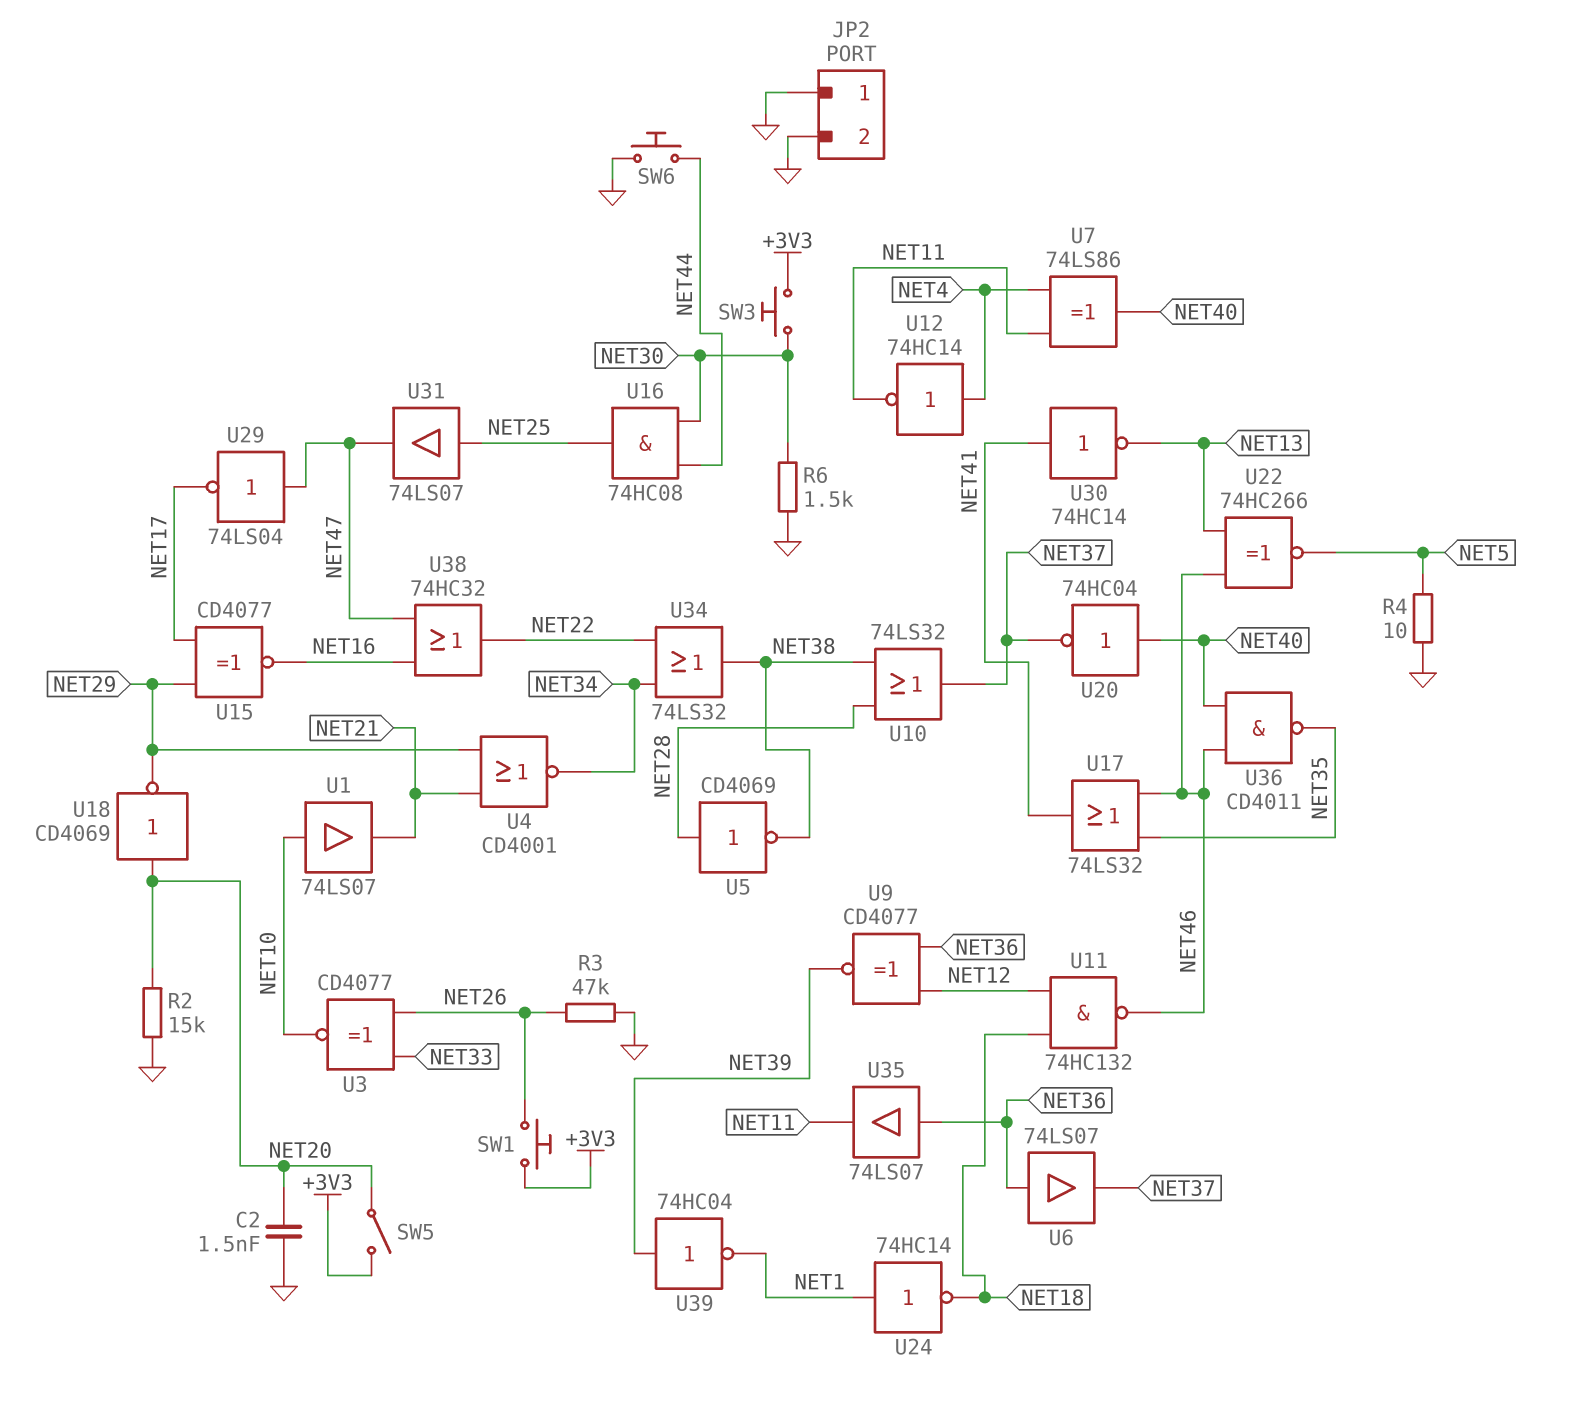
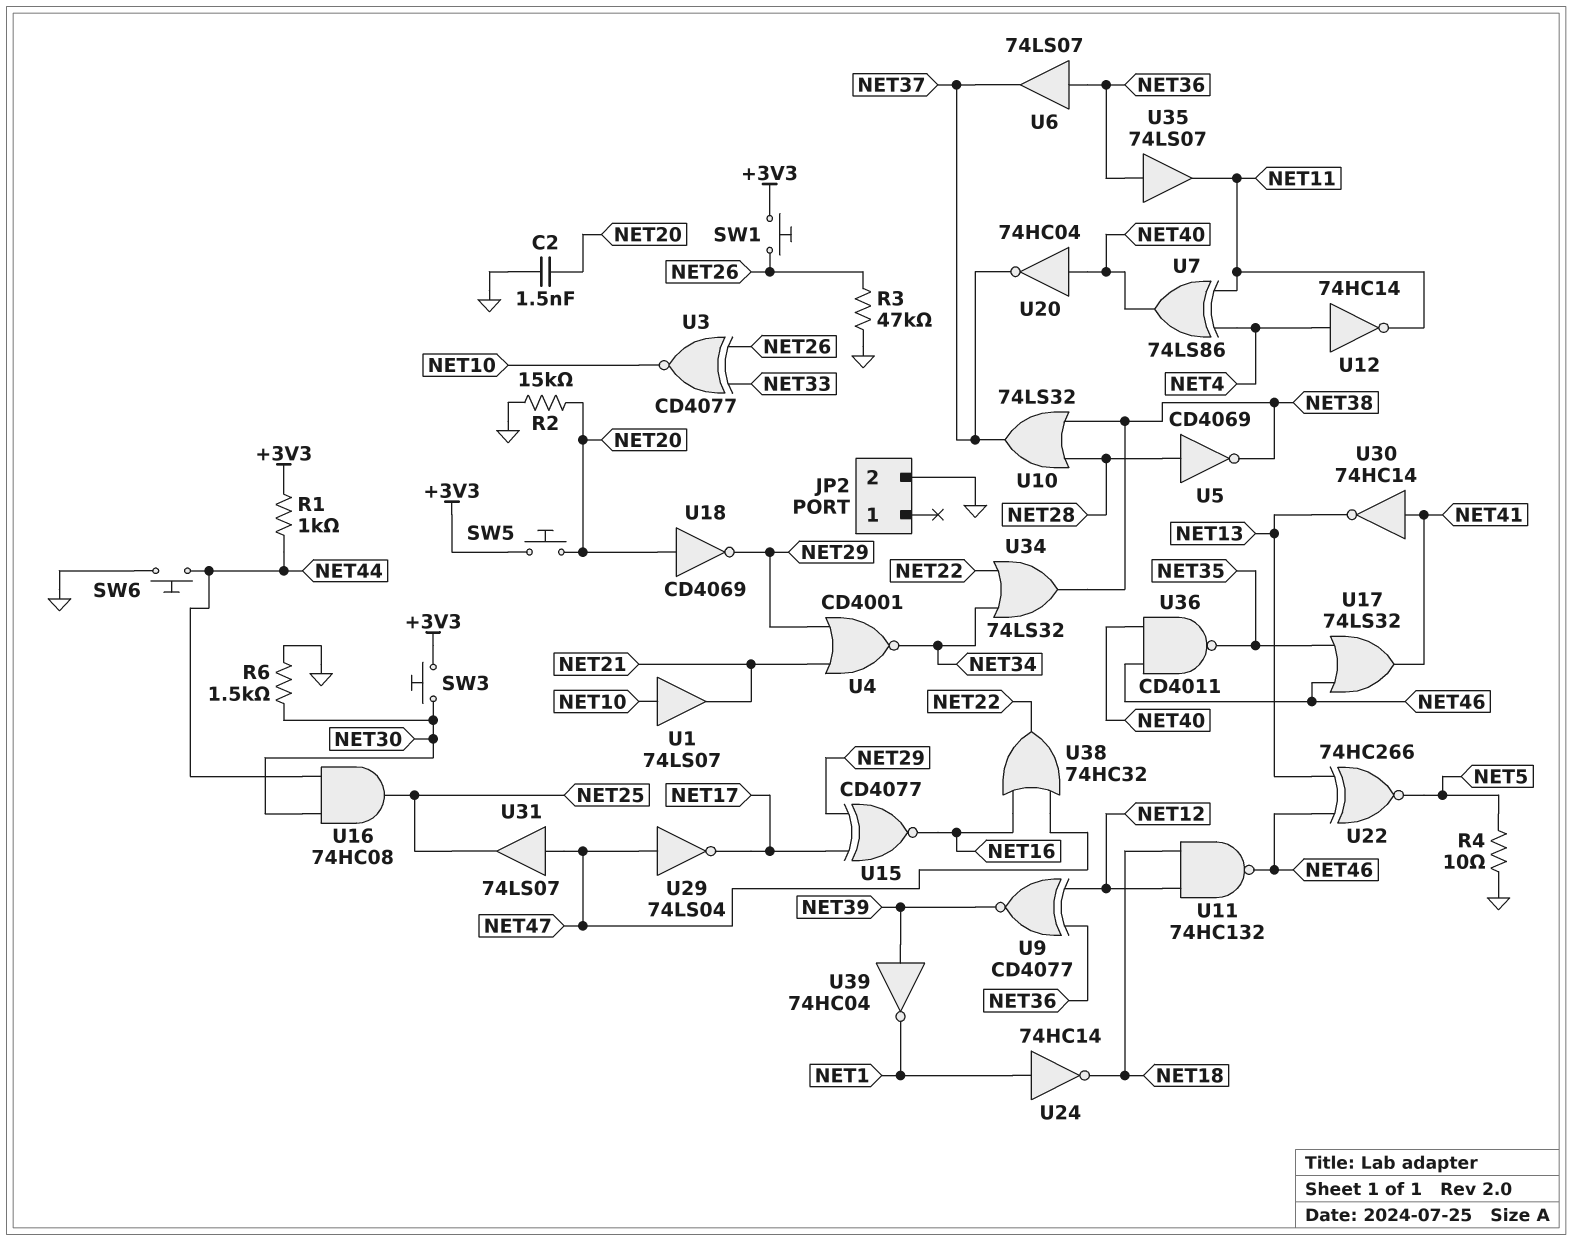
JP2 pin 1: GND -> none
R1: none -> 1k (+3V3, NET44)
SW5: switch (+3V3, NET20) -> button (+3V3, NET20)
U31: buffer 74LS07 (in NET25, out NET47) -> buffer 74LS07 (in NET47, out NET25)

